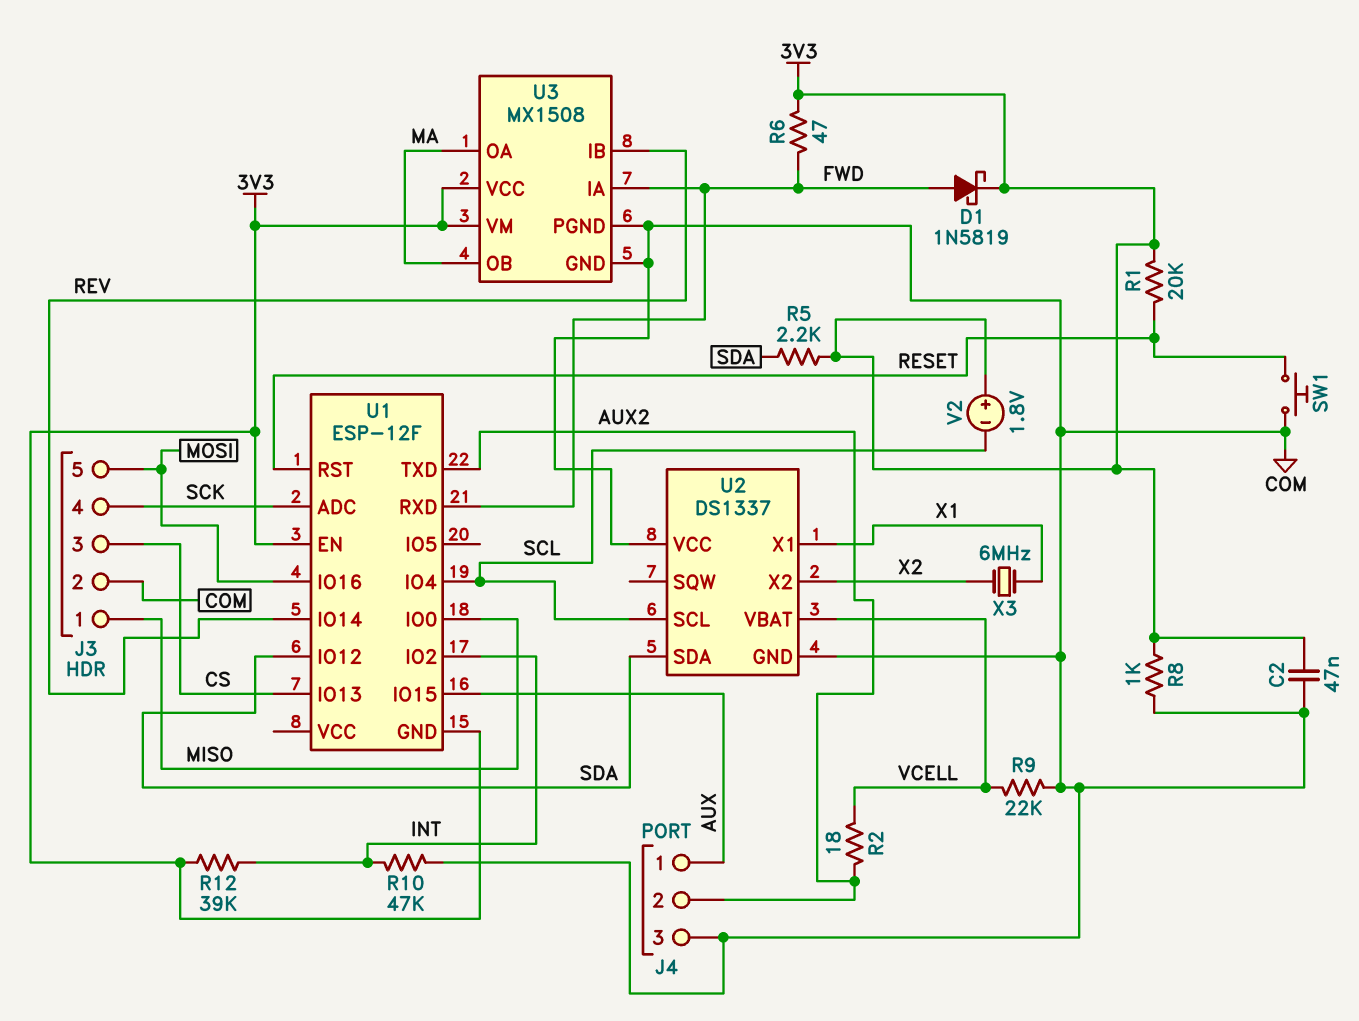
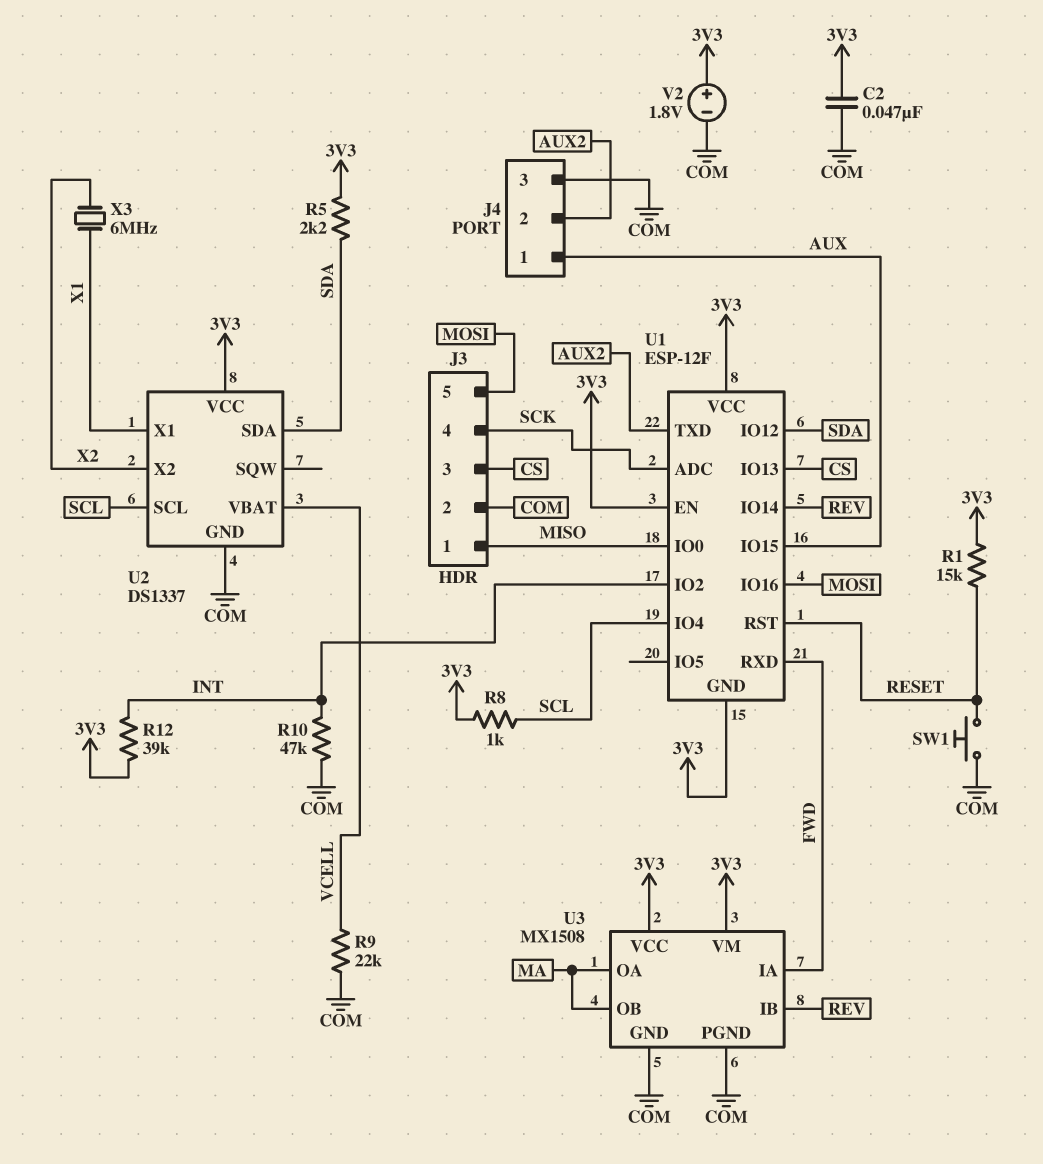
D1: schottky 1N5819 (A FWD, K 3V3) -> none
R1: 20k (3V3, RESET) -> 15k (3V3, RESET)
R2: 18 (AUX2, VCELL) -> none
R6: 47 (3V3, FWD) -> none
R8: 1k (3V3, COM) -> 1k (3V3, SCL)
U1 pin VCC: none -> 3V3
U2 pin VCC: COM -> 3V3
V2: 1.8V (plus 3V3, minus SCL) -> 1.8V (plus 3V3, minus COM)

